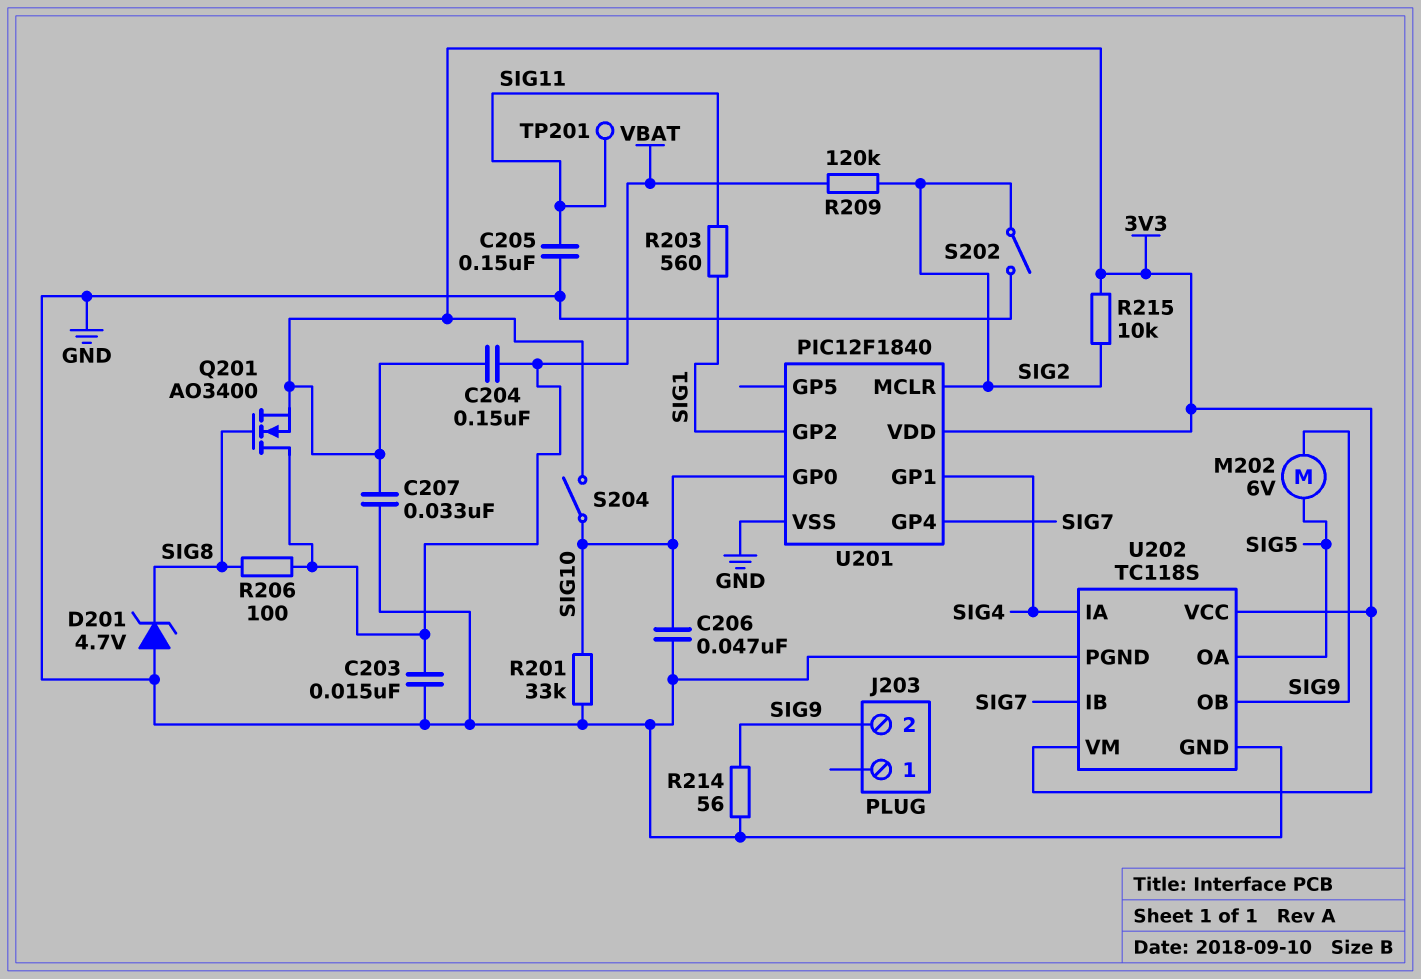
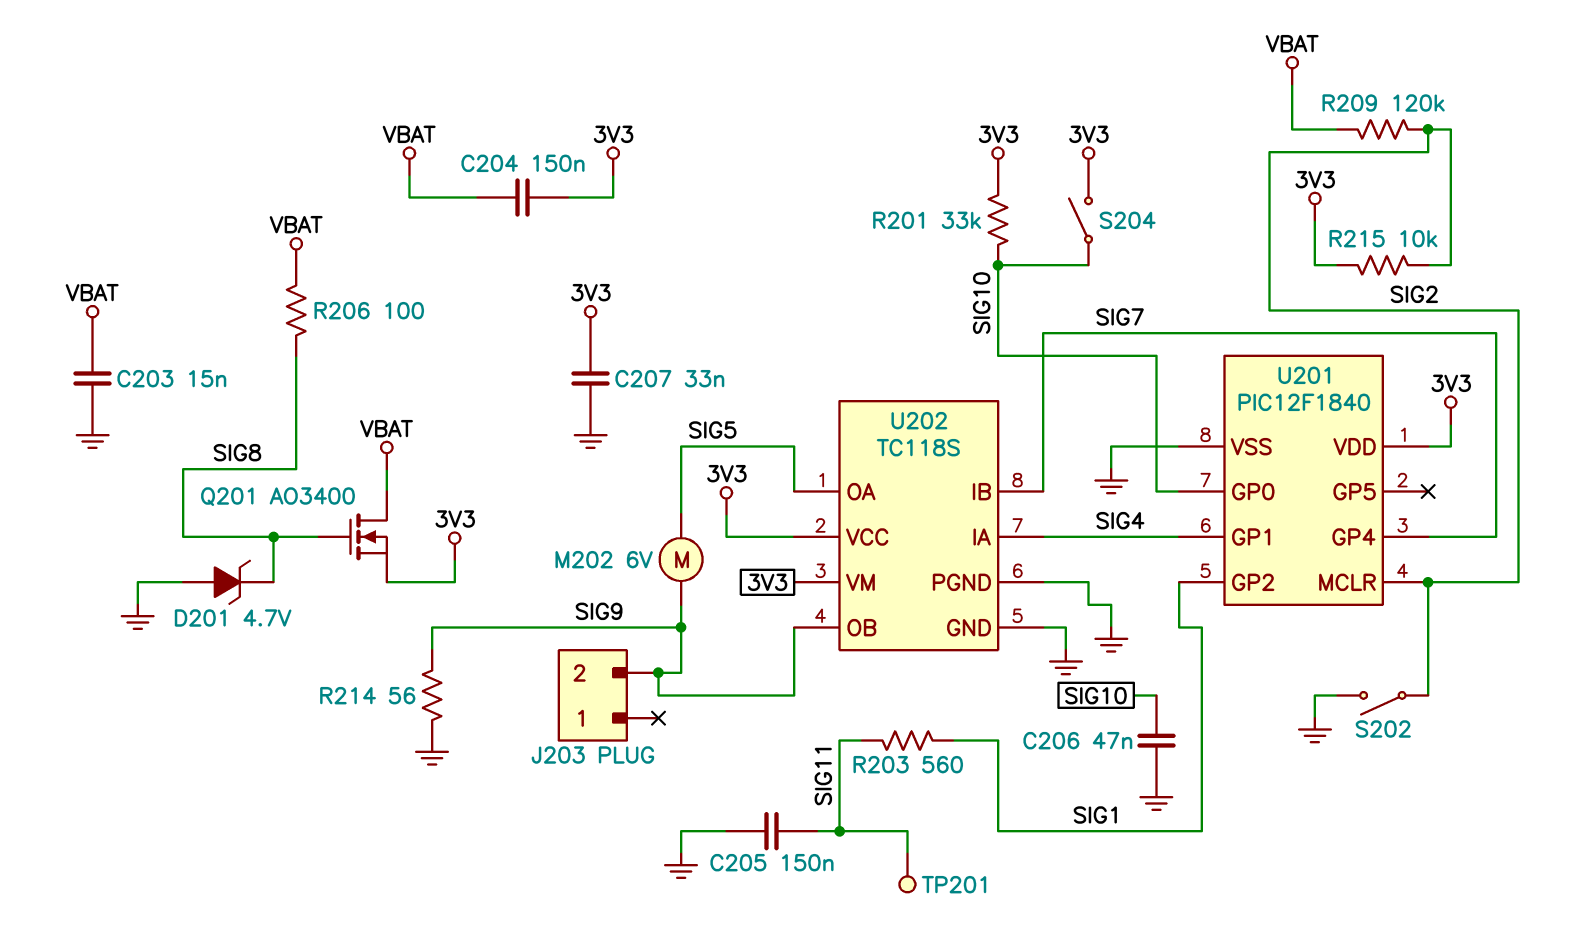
R201: 33k (GND, SIG10) -> 33k (3V3, SIG10)

